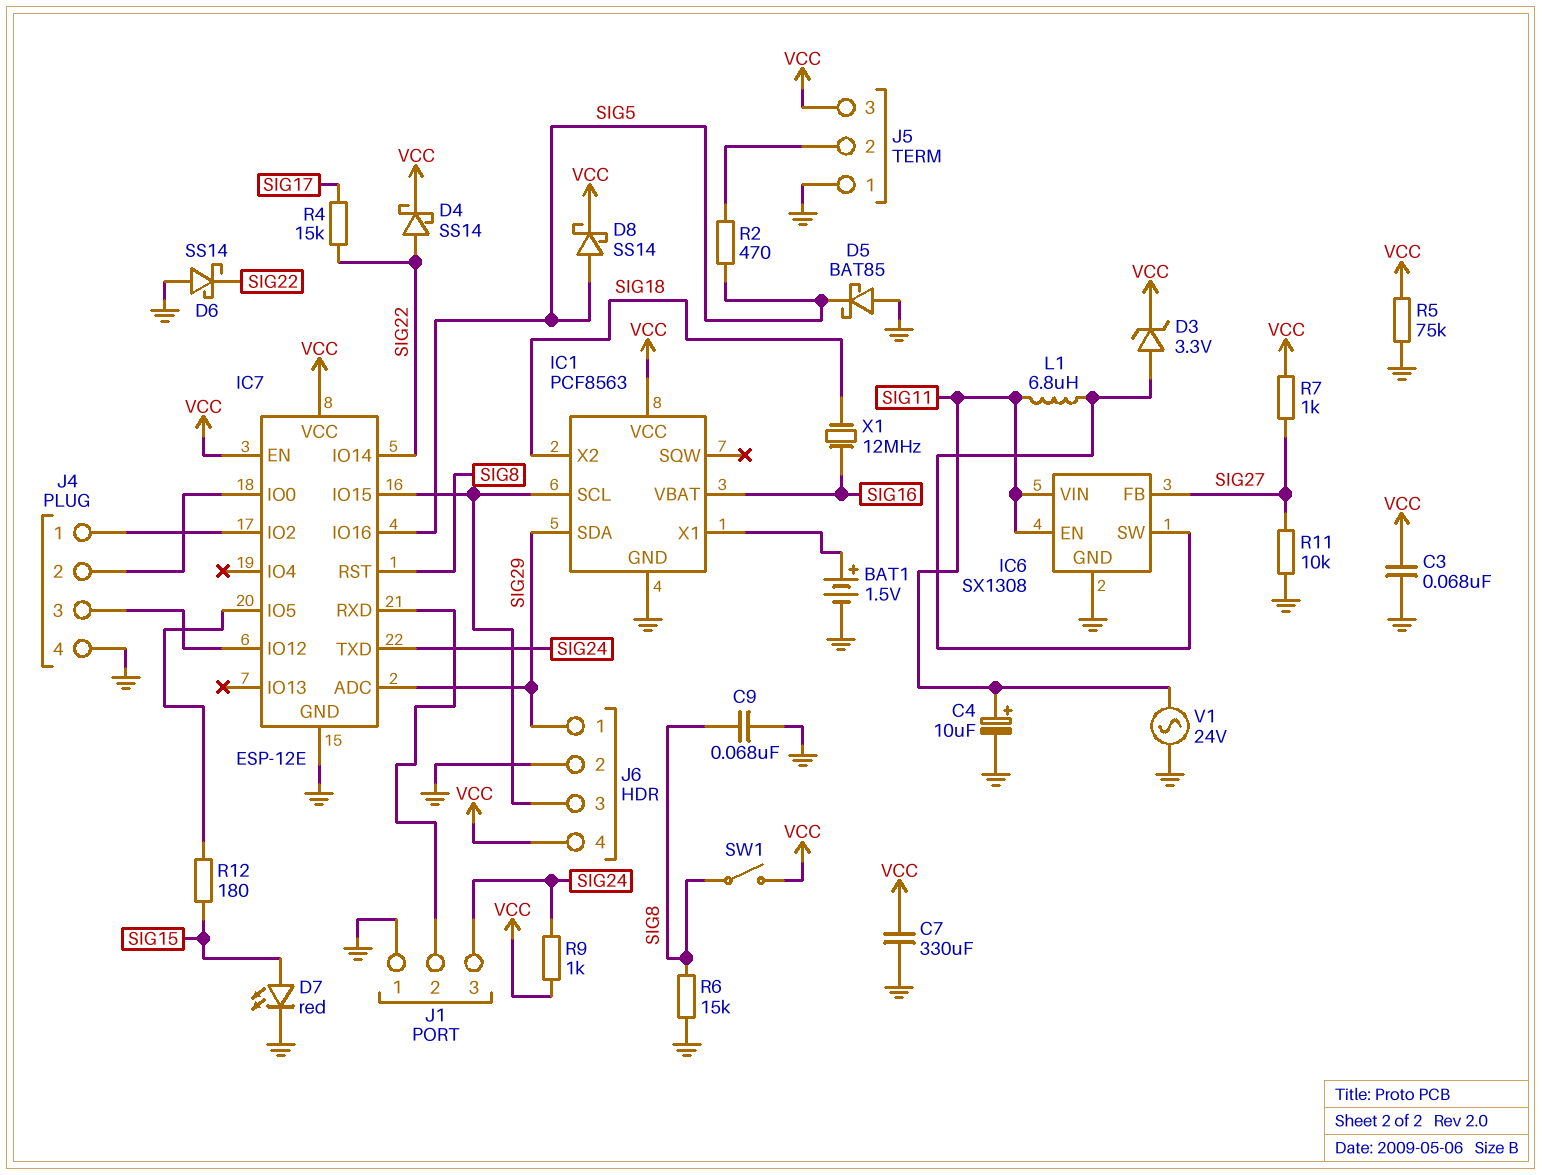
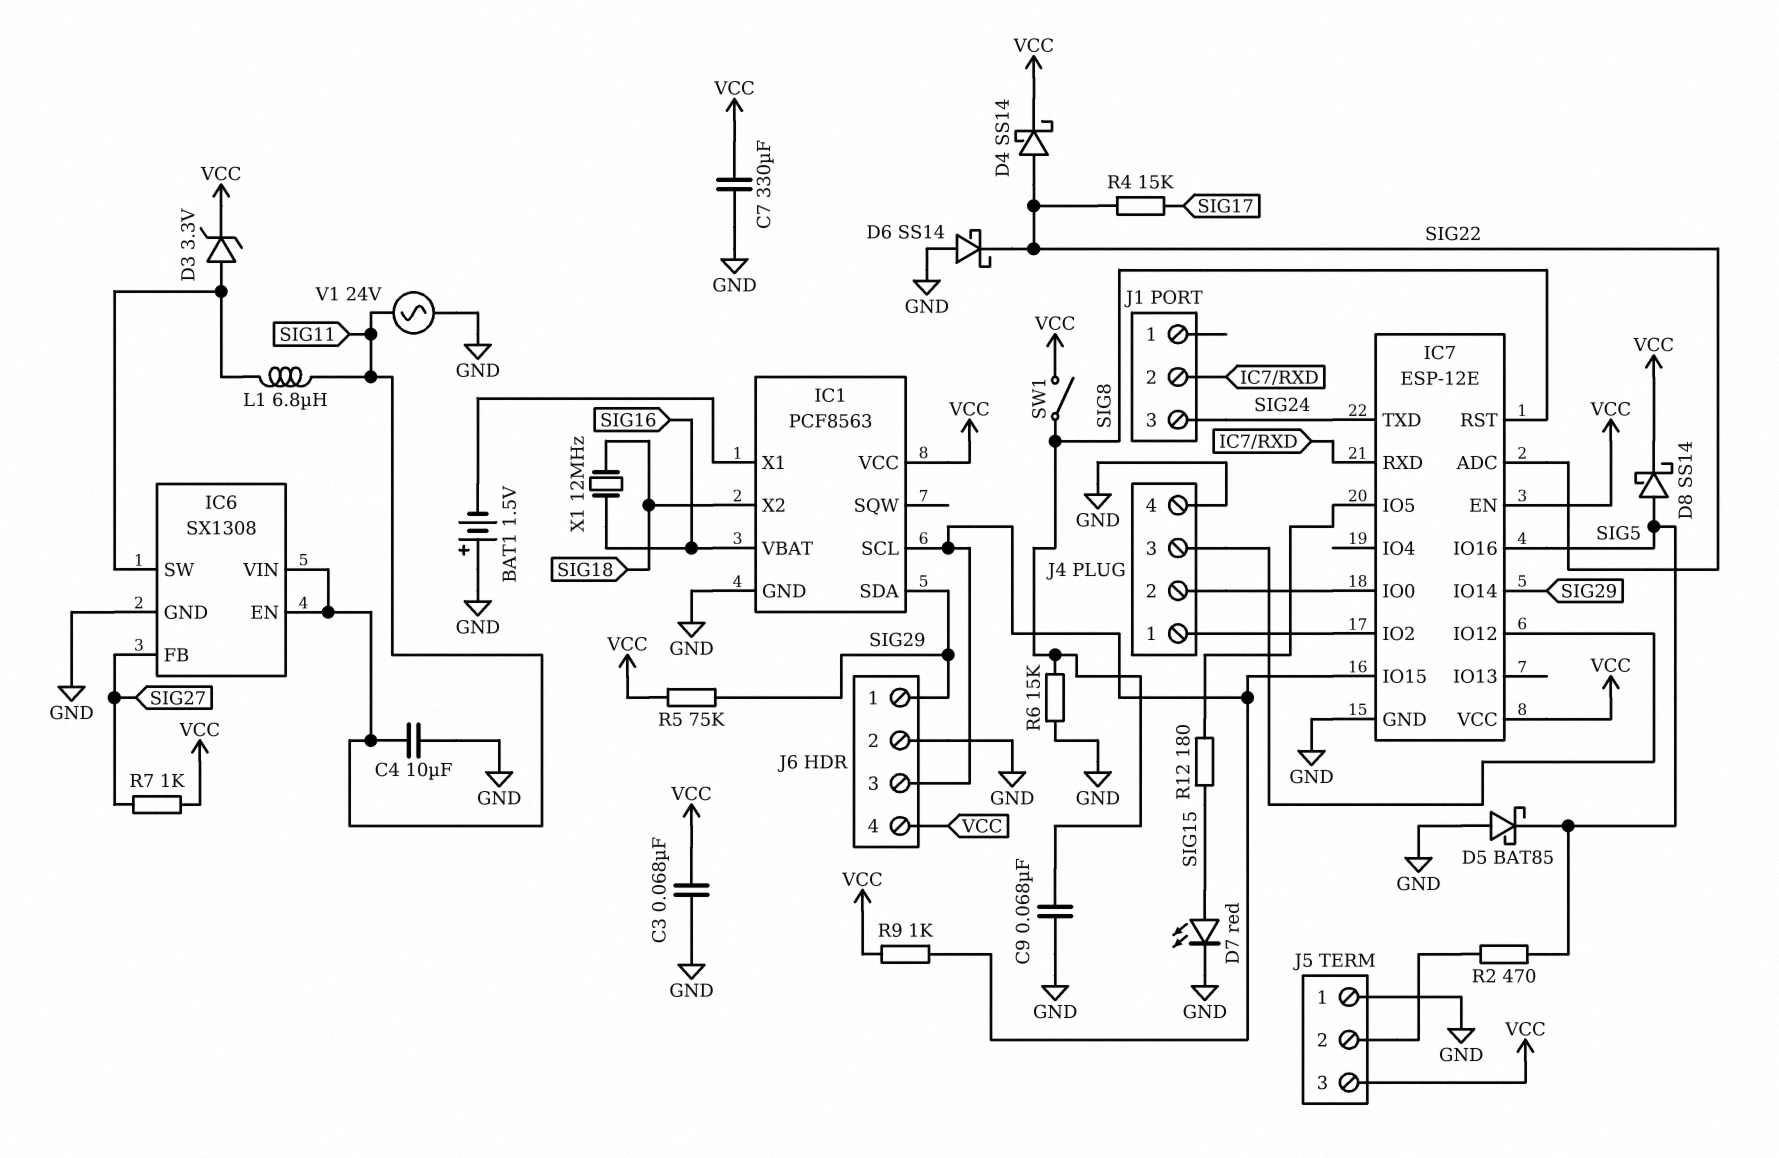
BAT1: 1.5V (plus IC1/X1, minus GND) -> 1.5V (plus GND, minus IC1/X1)
C4: 10uF (plus SIG11, minus GND) -> 10uF (GND, SIG11)
IC7 pin ADC: SIG29 -> SIG22
IC7 pin IO14: SIG22 -> SIG29
J1 pin 1: GND -> none
R5: 75k (GND, VCC) -> 75k (SIG29, VCC)
R9: 1k (SIG24, VCC) -> 1k (IC1/SCL, VCC)
R11: 10k (GND, SIG27) -> none

